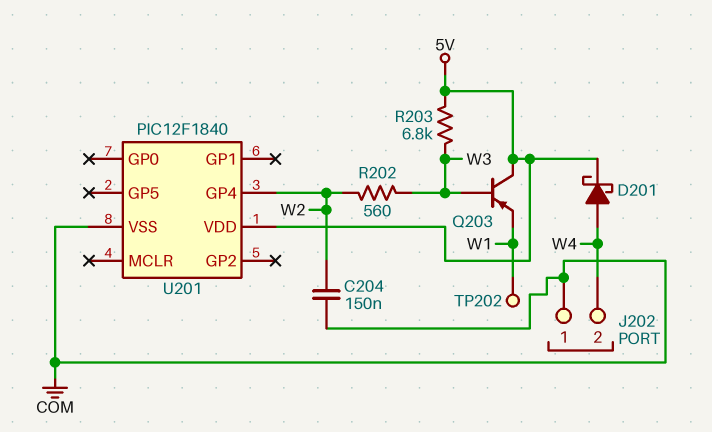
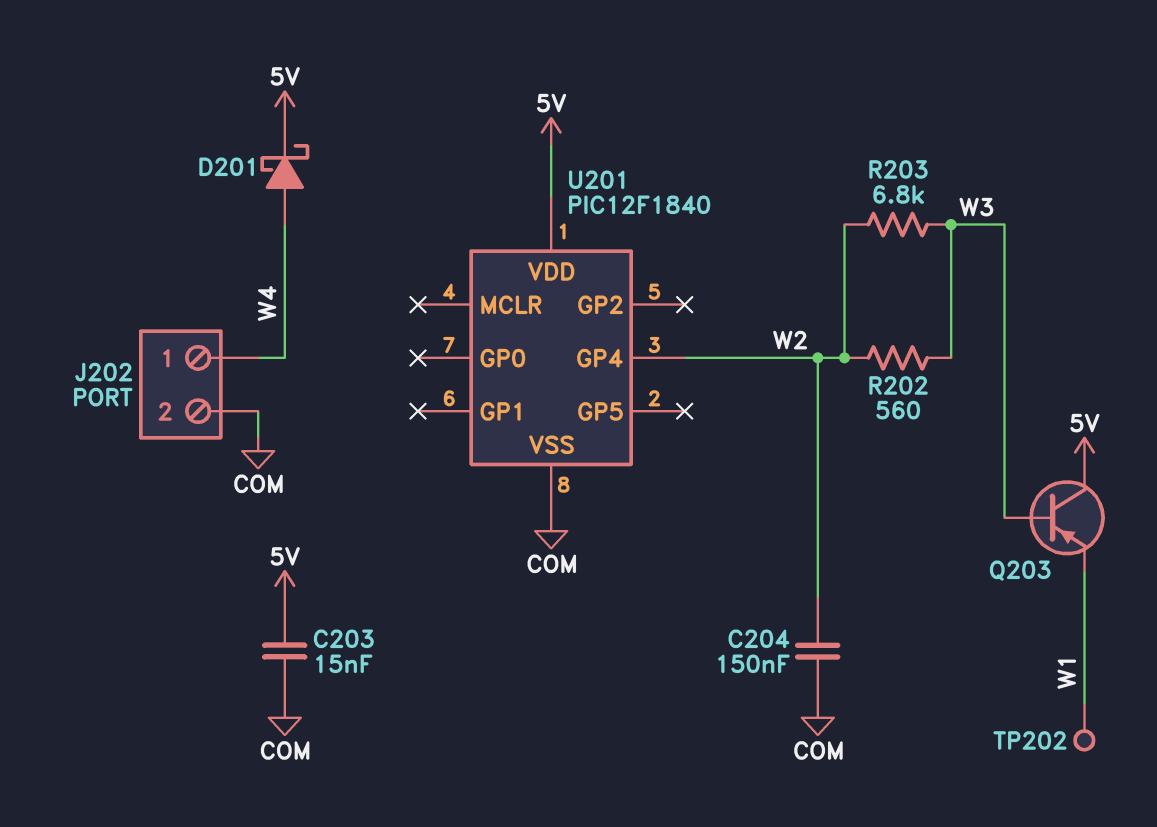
C203: none -> 15nF (5V, COM)
J202 pin 1: COM -> W4
J202 pin 2: W4 -> COM
R203: 6.8k (5V, W3) -> 6.8k (W2, W3)

